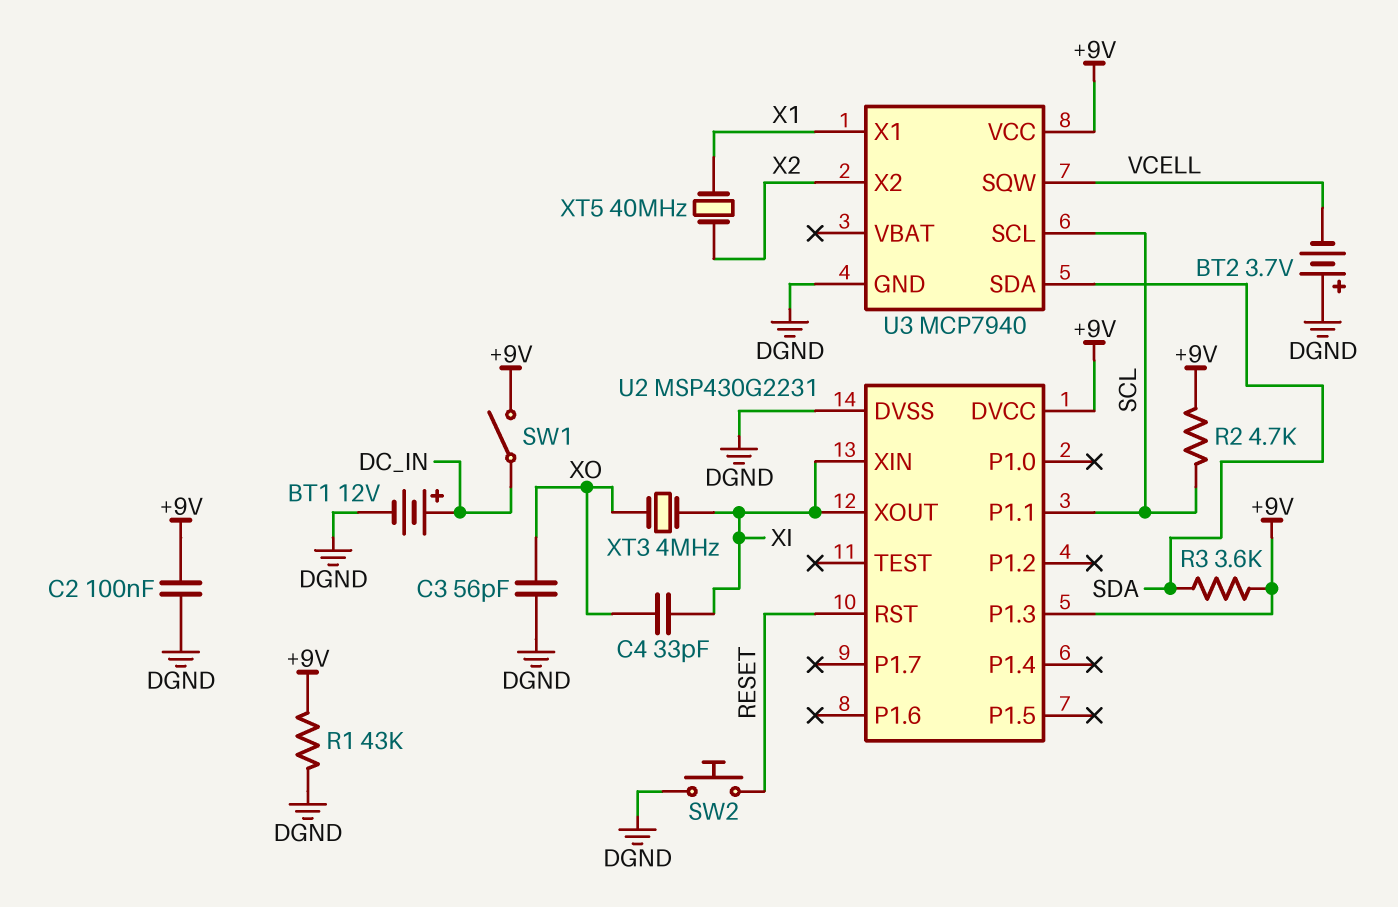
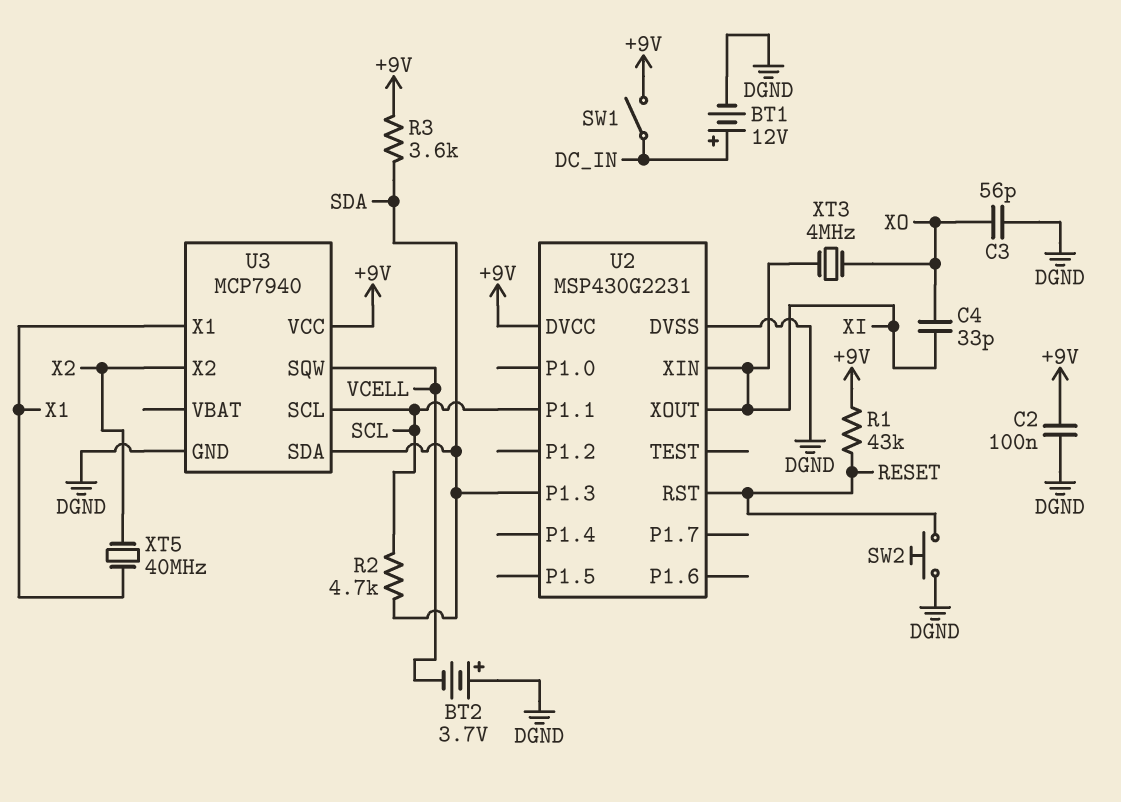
R1: 43k (+9V, DGND) -> 43k (+9V, RESET)
R2: 4.7k (+9V, SCL) -> 4.7k (SCL, SDA)
U2 pin P1.3: +9V -> SDA

